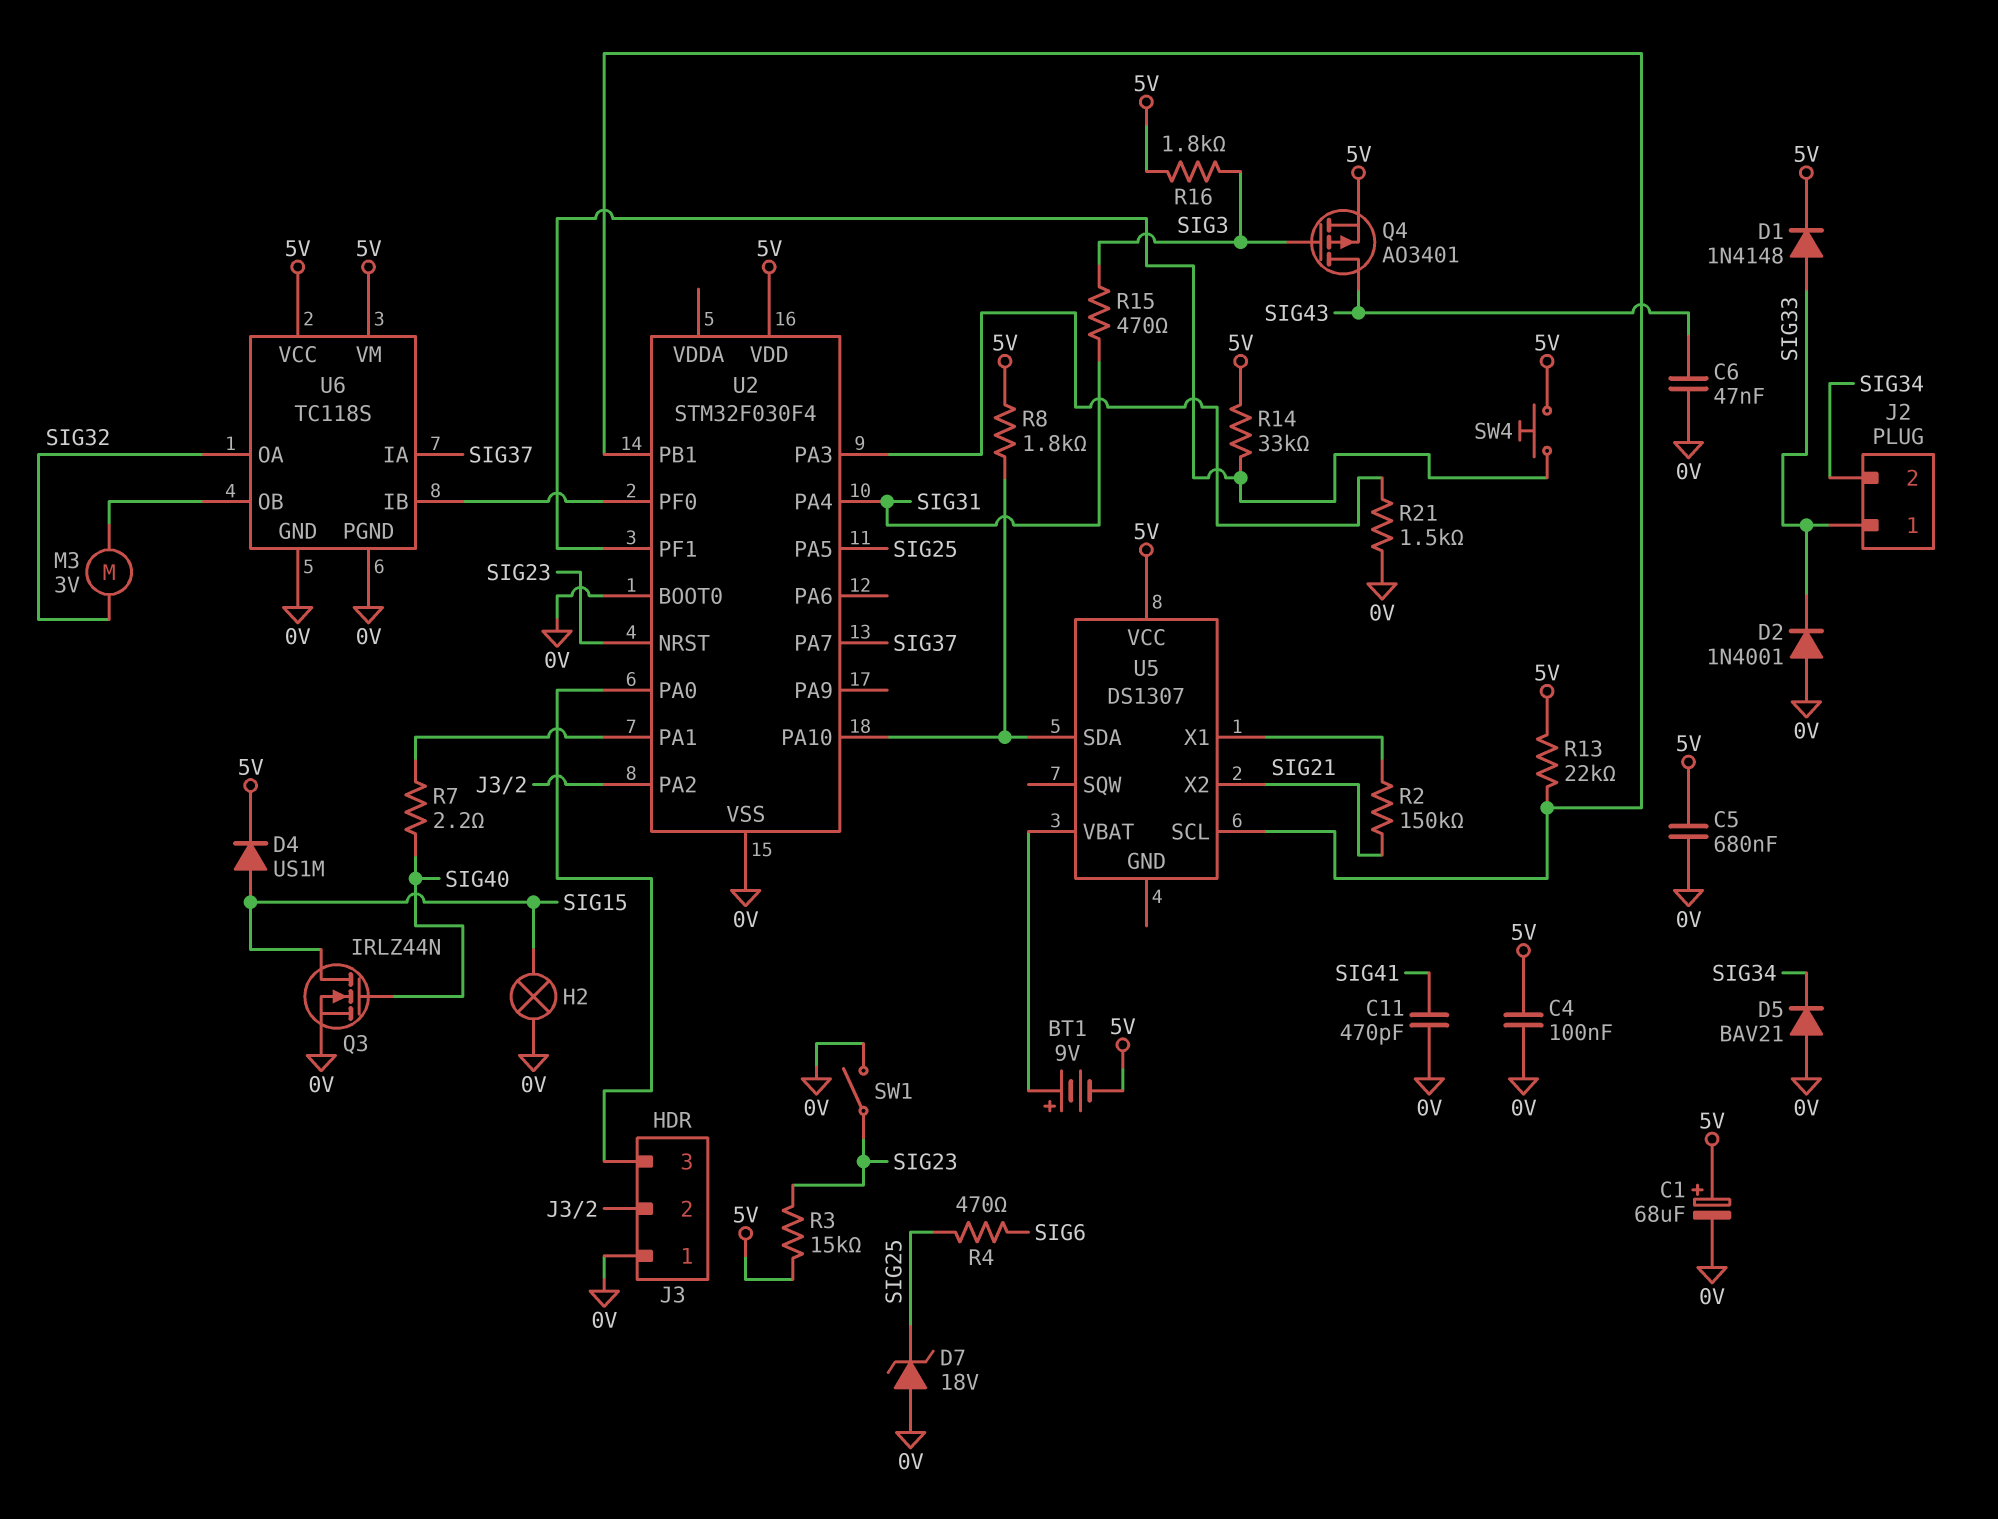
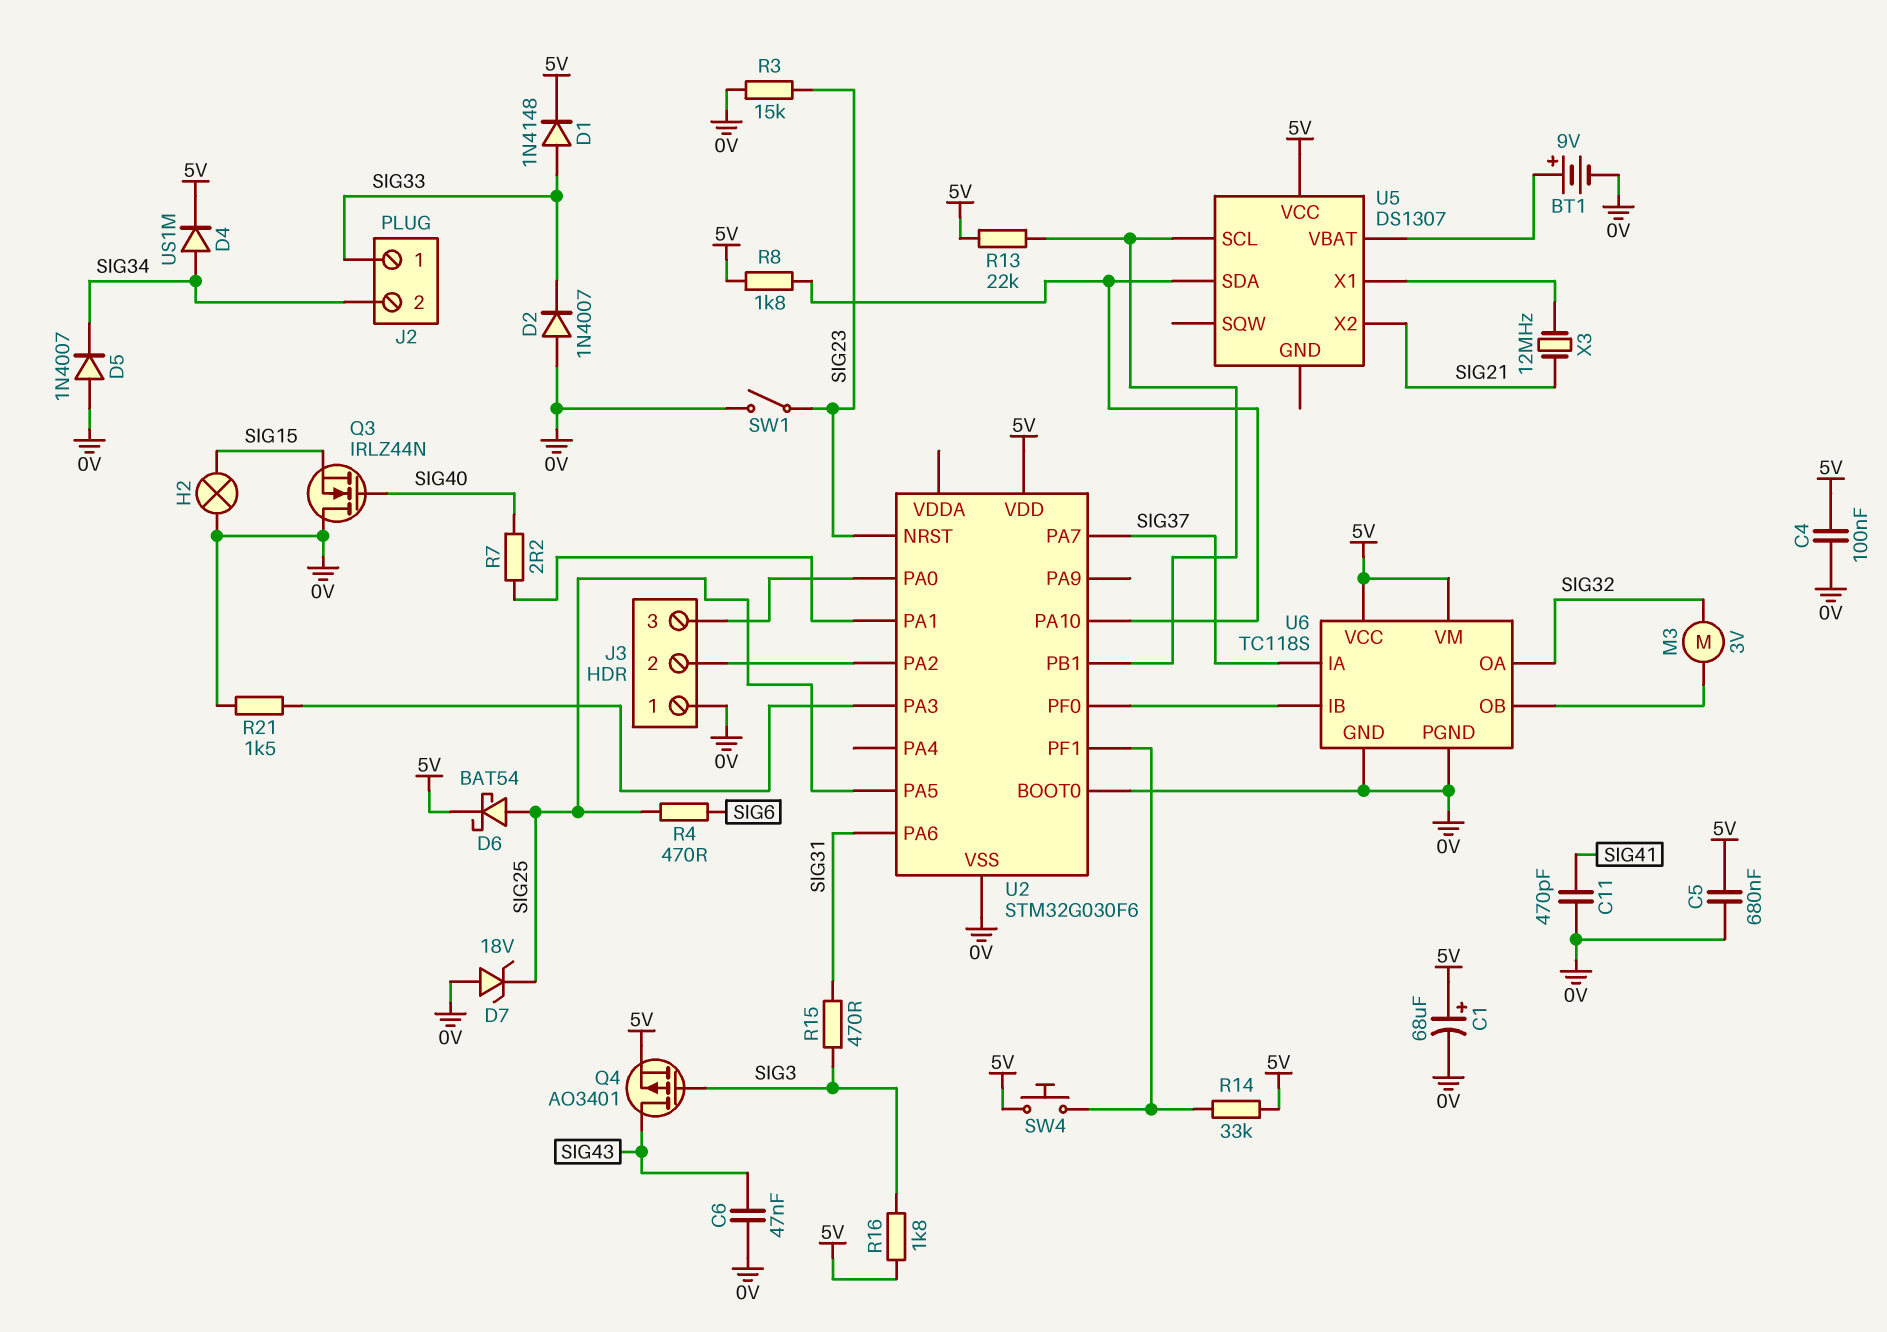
BT1: 9V (plus U5/VBAT, minus 5V) -> 9V (plus U5/VBAT, minus 0V)
D2: diode 1N4001 (A 0V, K SIG33) -> diode 1N4007 (A 0V, K SIG33)
D4: diode US1M (A SIG15, K 5V) -> diode US1M (A SIG34, K 5V)
D5: diode BAV21 (A 0V, K SIG34) -> diode 1N4007 (A 0V, K SIG34)
D6: none -> schottky BAT54 (A SIG25, K 5V)
Q3: NMOS IRLZ44N (G SIG40, D SIG15, S 0V) -> NMOS IRLZ44N (G SIG40, D 0V, S SIG15)
R2: 150k (SIG21, U5/X1) -> none
R3: 15k (5V, SIG23) -> 15k (0V, SIG23)
U2: STM32F030F4 -> STM32G030F6
U2 pin PA4: SIG31 -> none
U2 pin PA6: none -> SIG31
X3: none -> 12MHz (SIG21, U5/X1)

